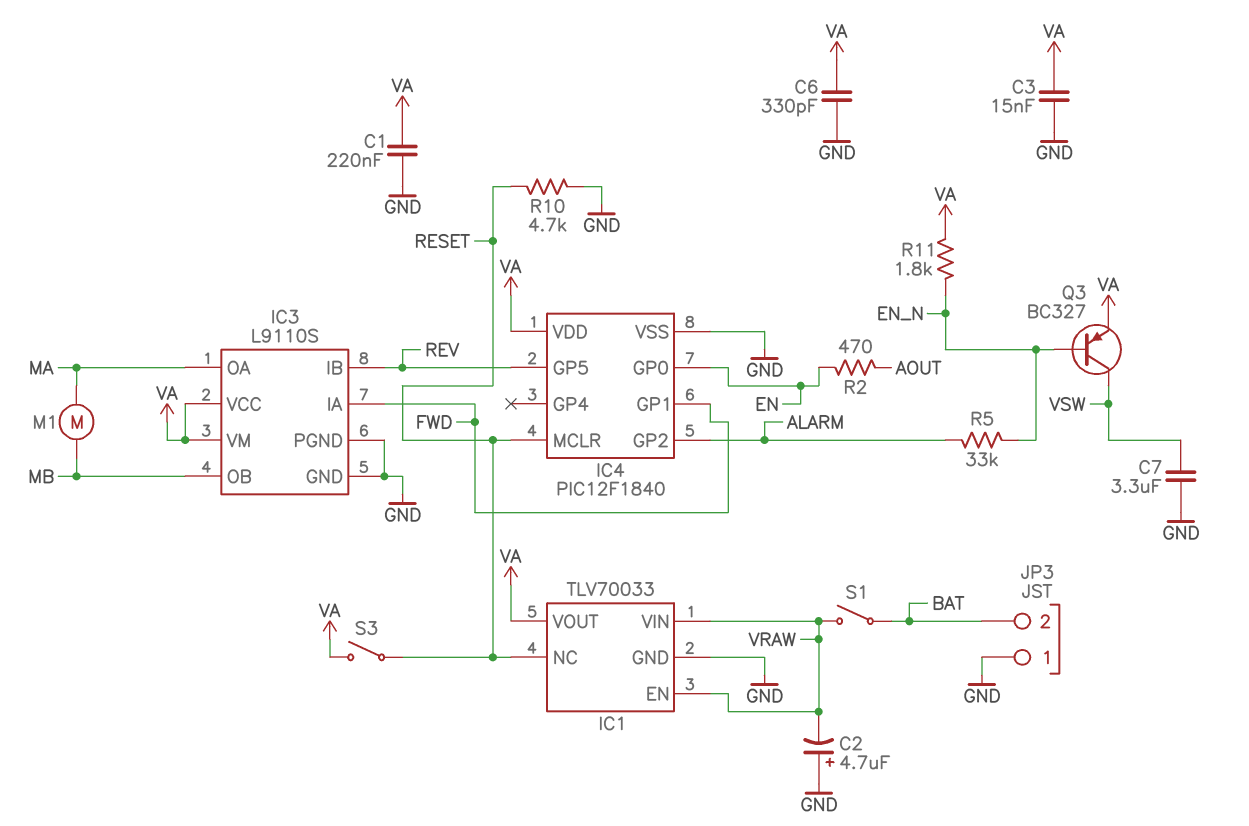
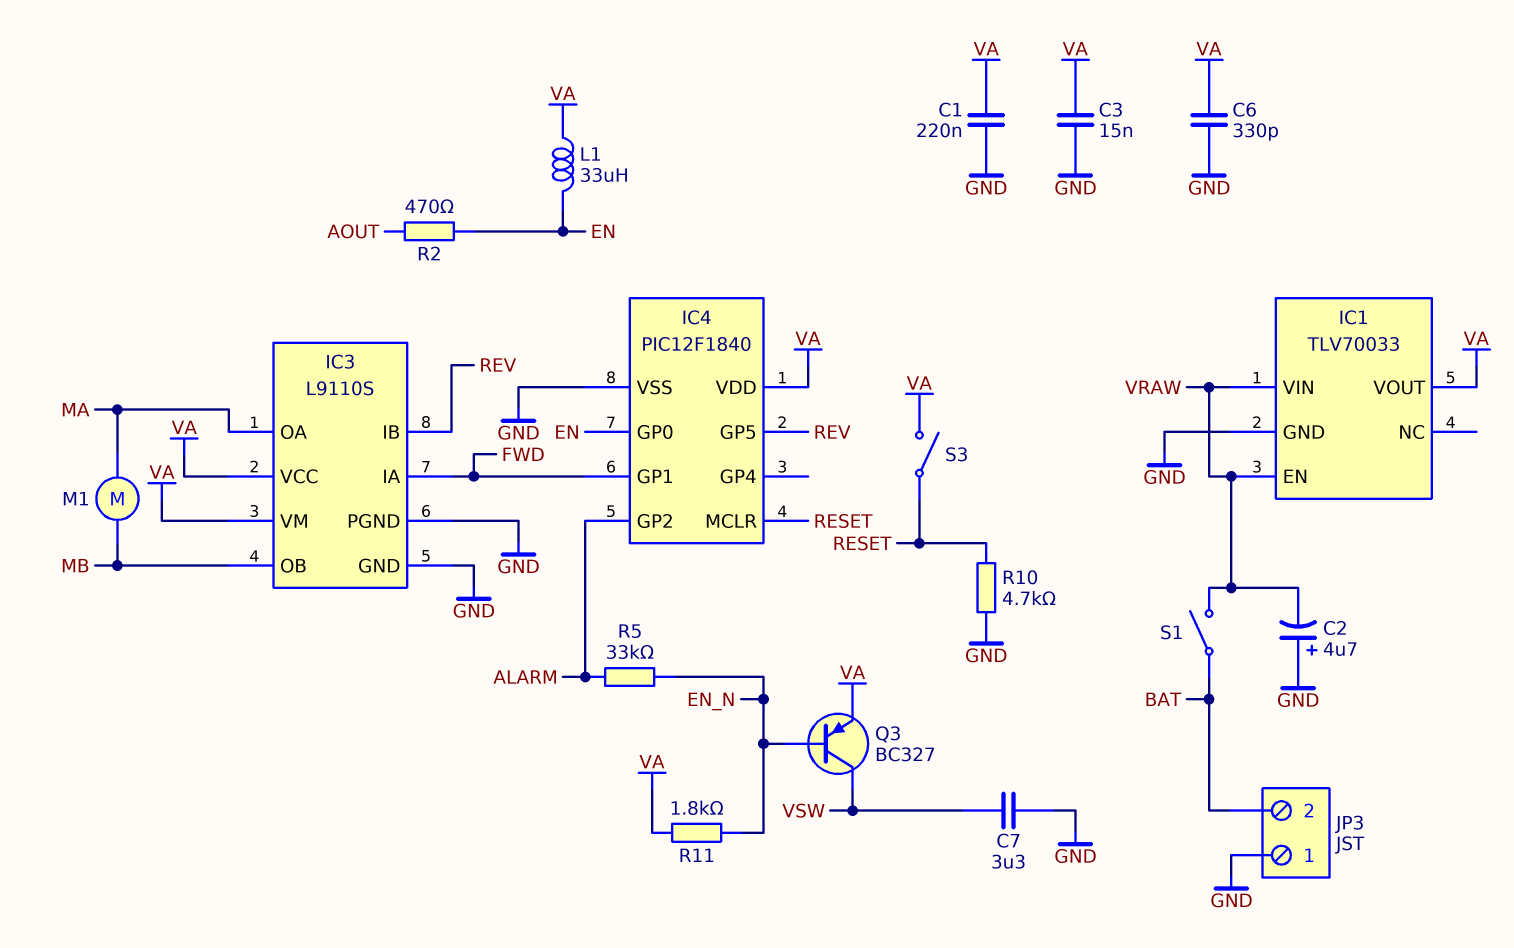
IC1 pin NC: RESET -> none
L1: none -> 33uH (EN, VA)

